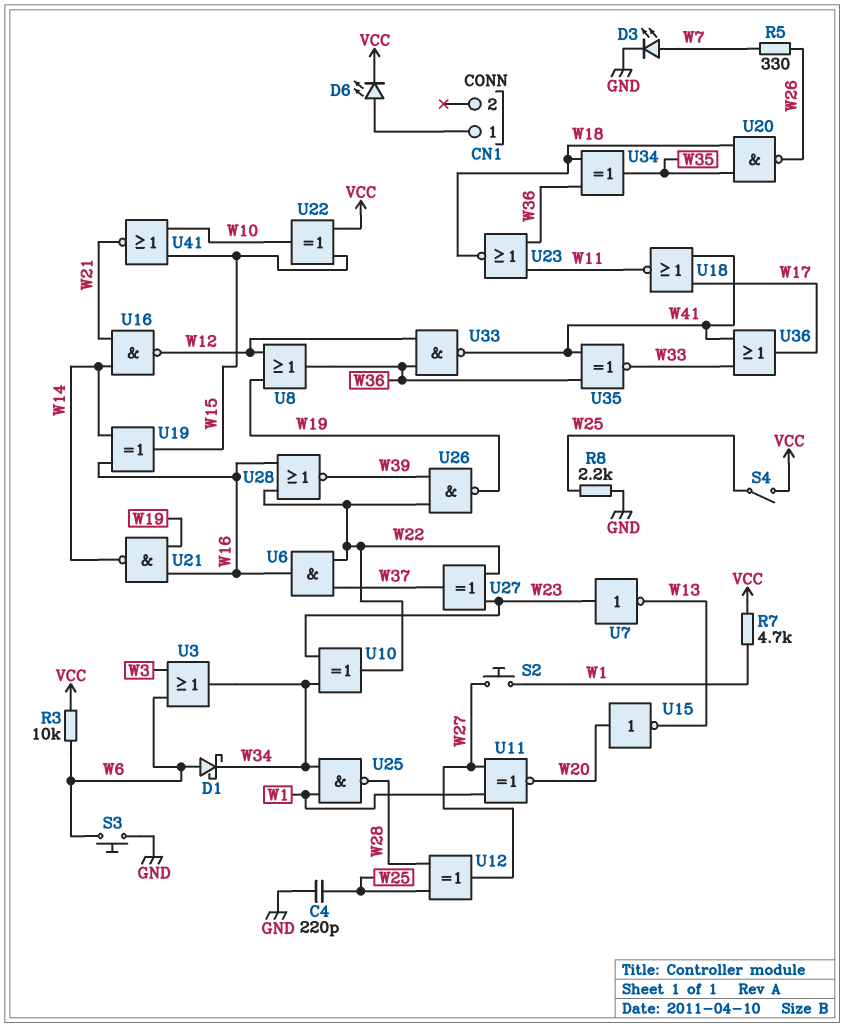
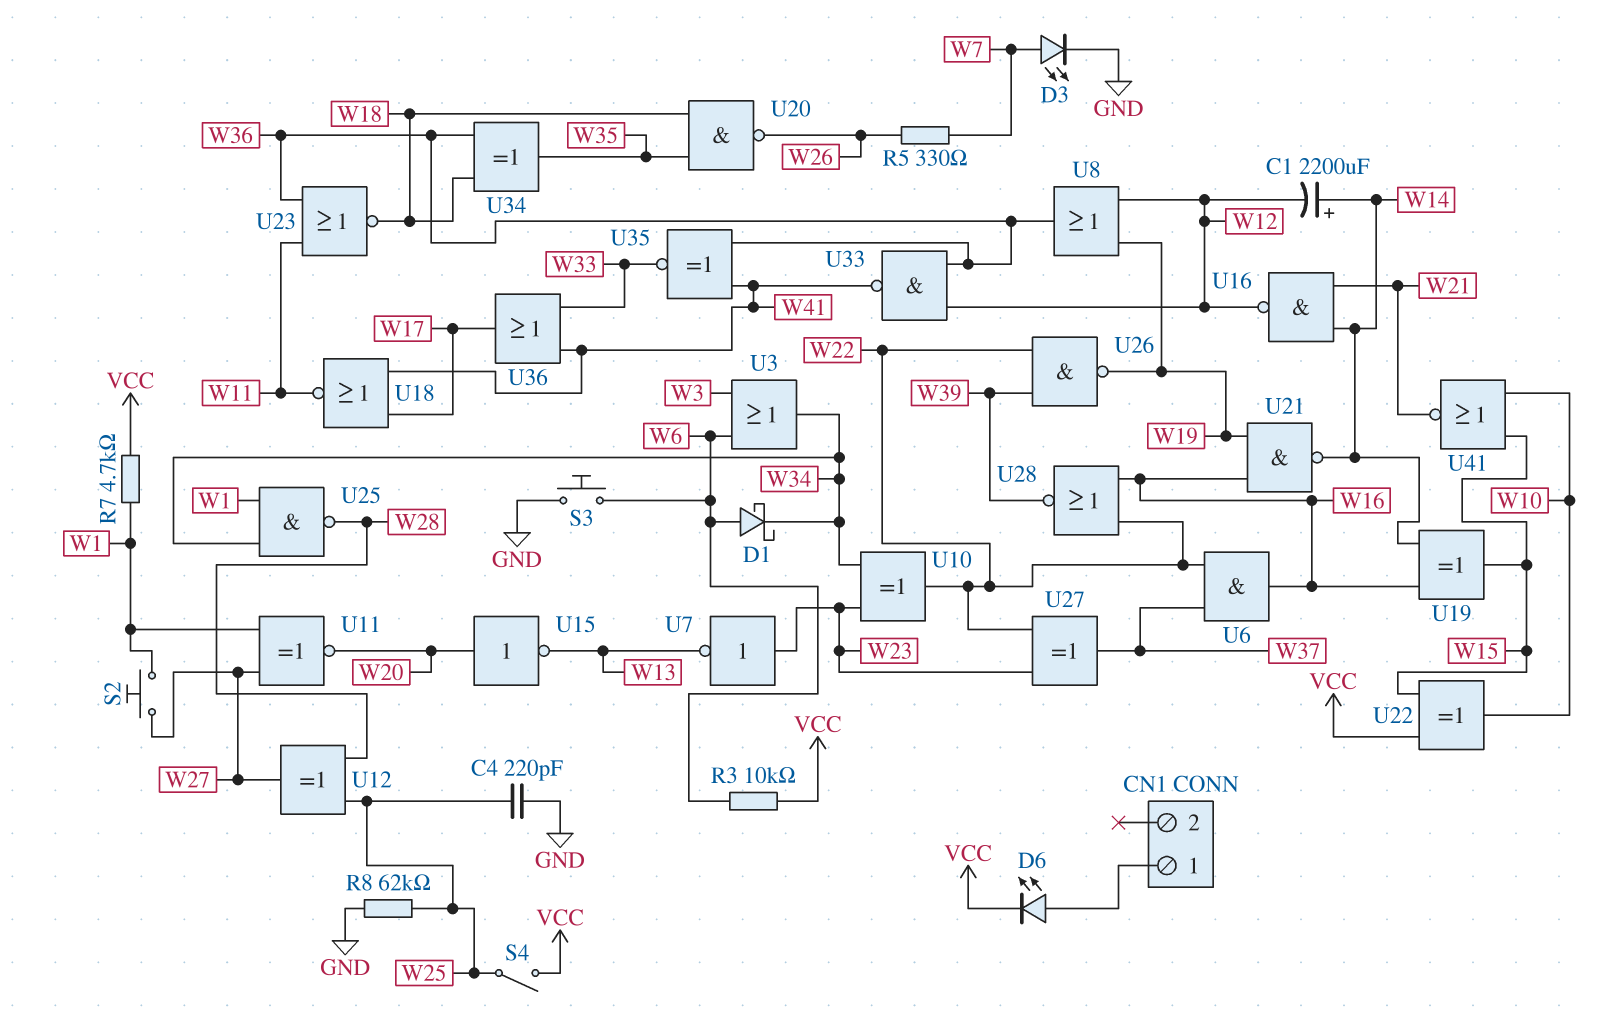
C1: none -> 2200uF (plus W14, minus W12)
R8: 2.2k (GND, W25) -> 62k (GND, W25)

